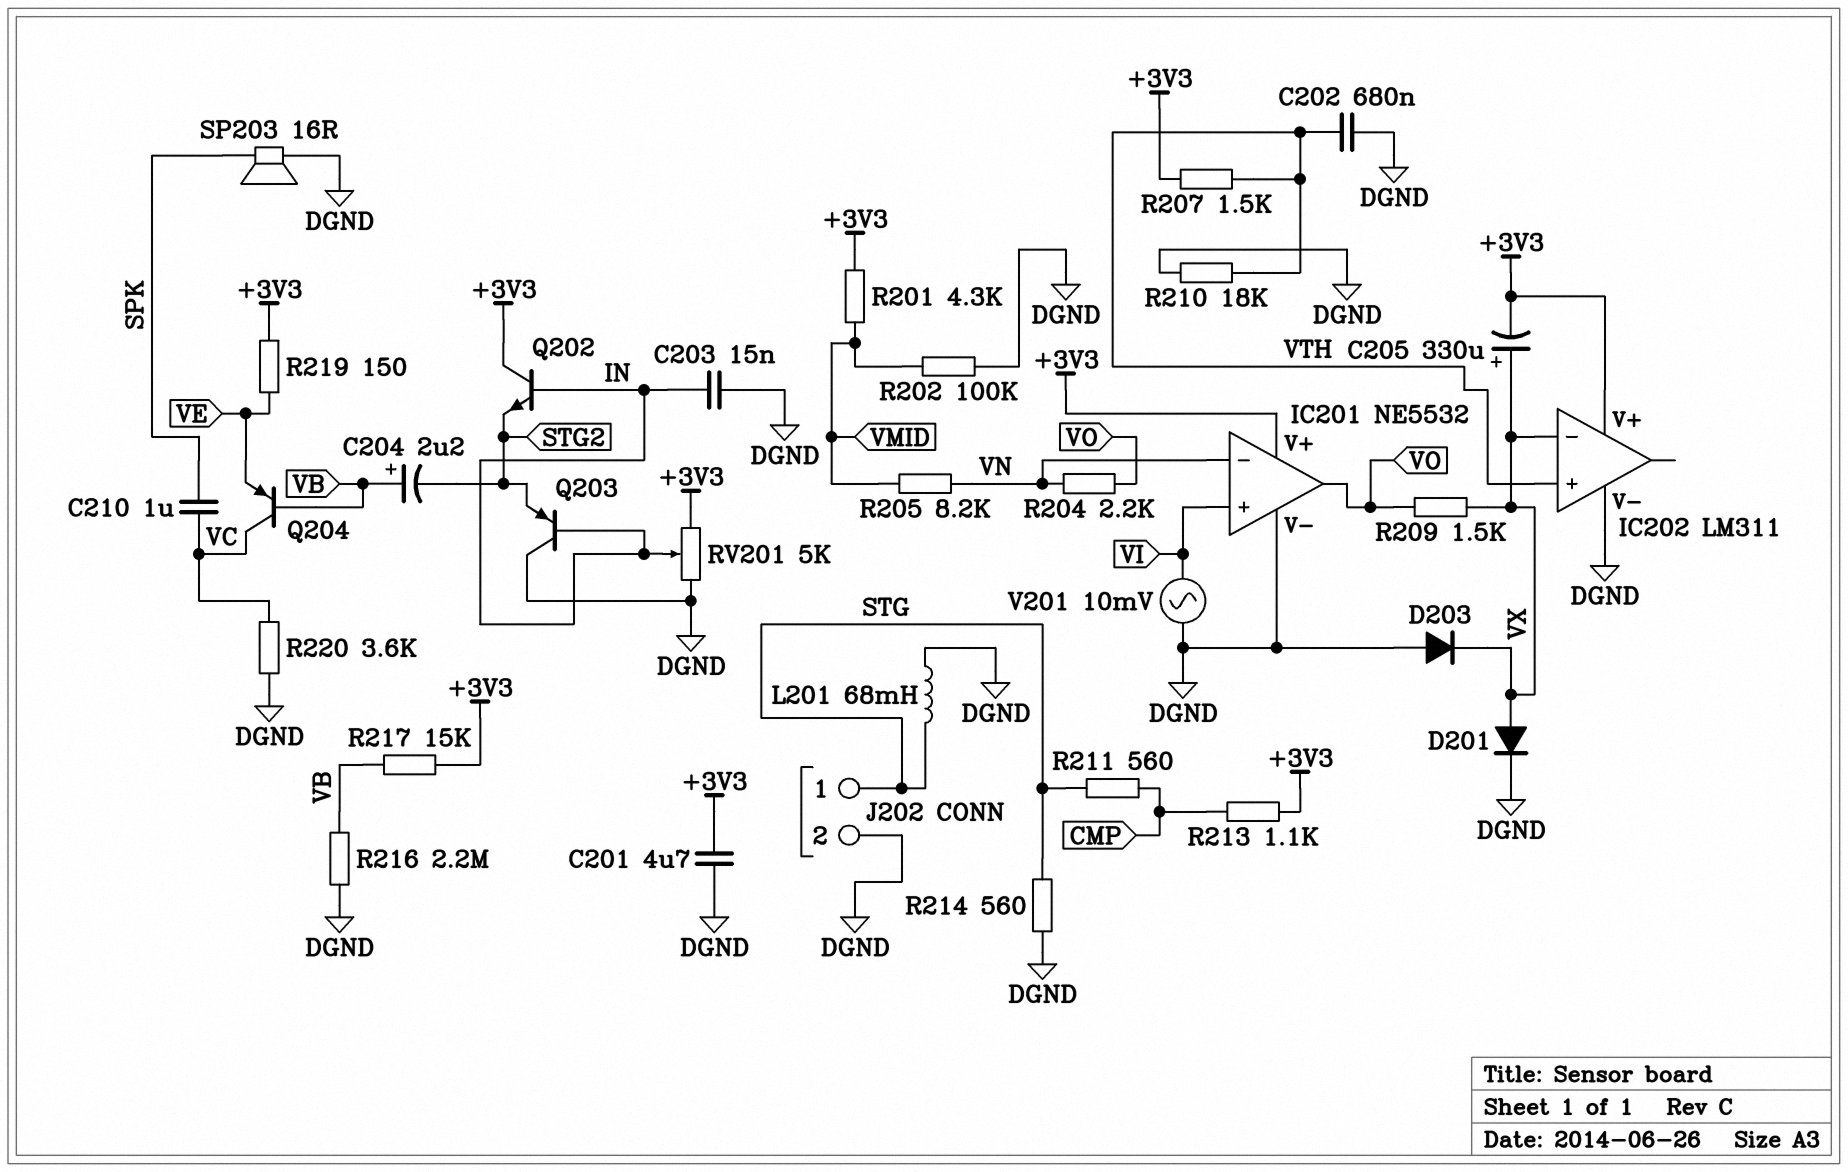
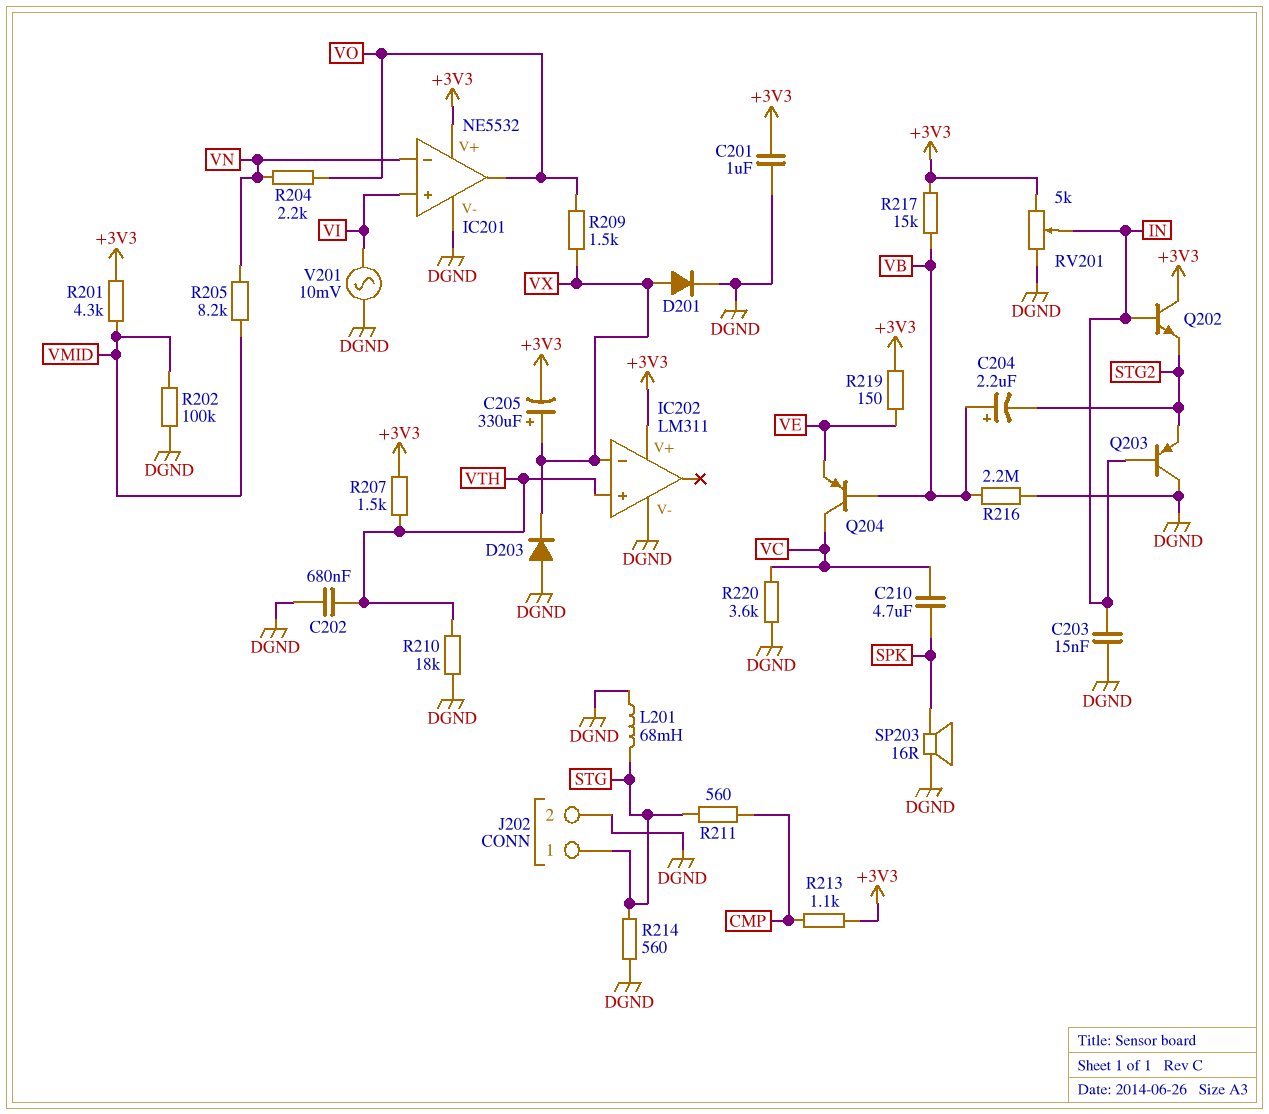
C201: 4.7uF (+3V3, DGND) -> 1uF (+3V3, DGND)
C210: 1uF (SPK, VC) -> 4.7uF (SPK, VC)

